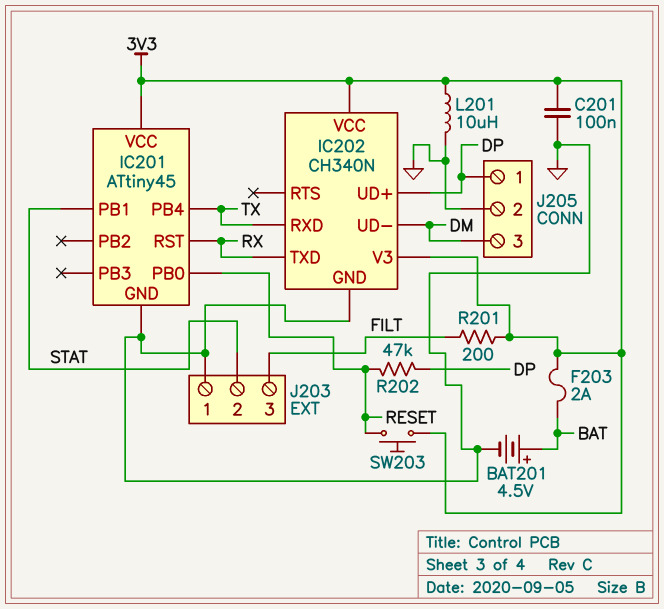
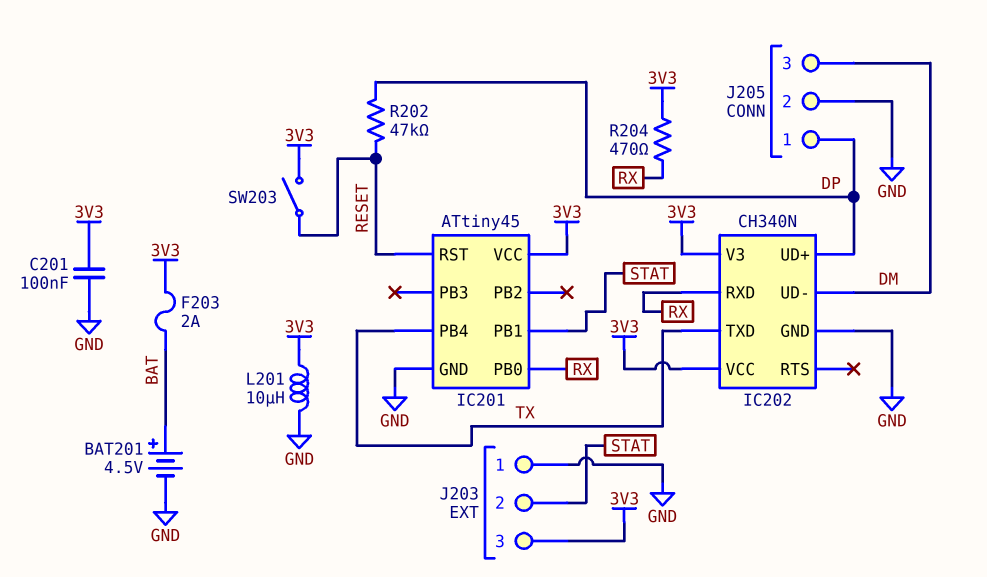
IC201 pin PB0: RESET -> RX
IC201 pin RST: RX -> RESET
IC202 pin RXD: TX -> RX
IC202 pin TXD: RX -> TX
J203 pin 3: FILT -> 3V3
R201: 200 (3V3, FILT) -> none
R204: none -> 470 (3V3, RX)
SW203: button (3V3, RESET) -> switch (3V3, RESET)

